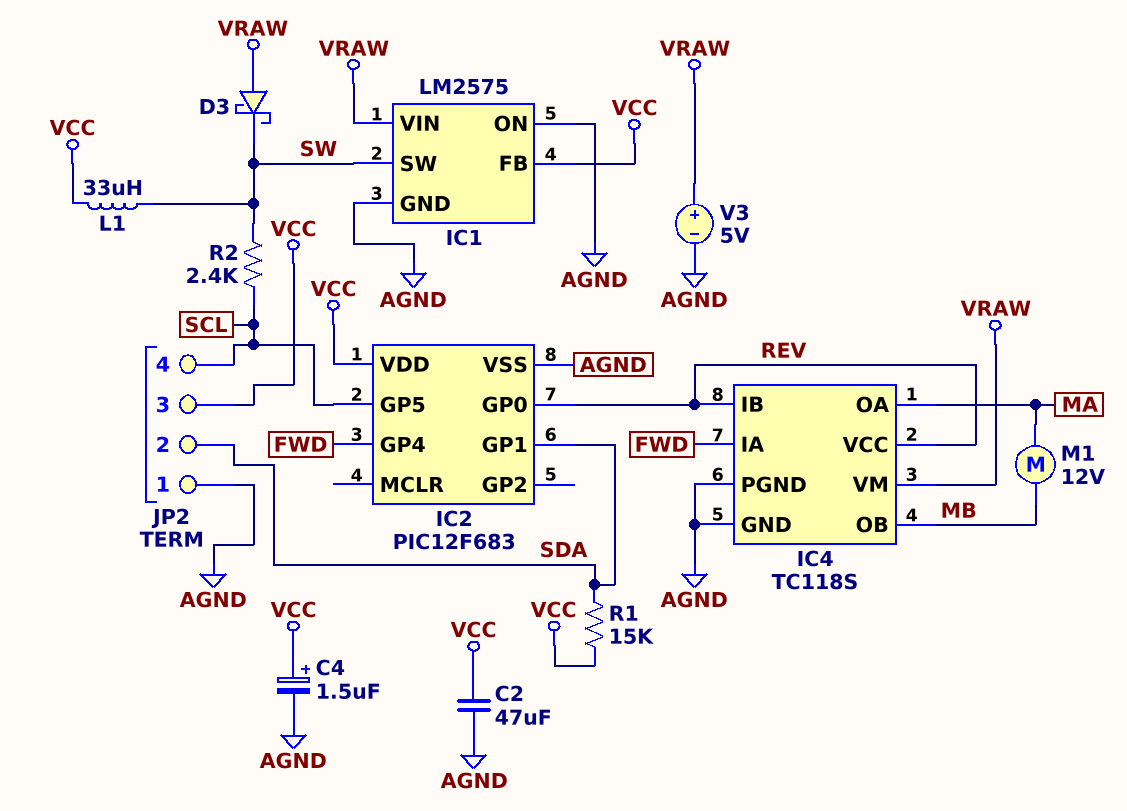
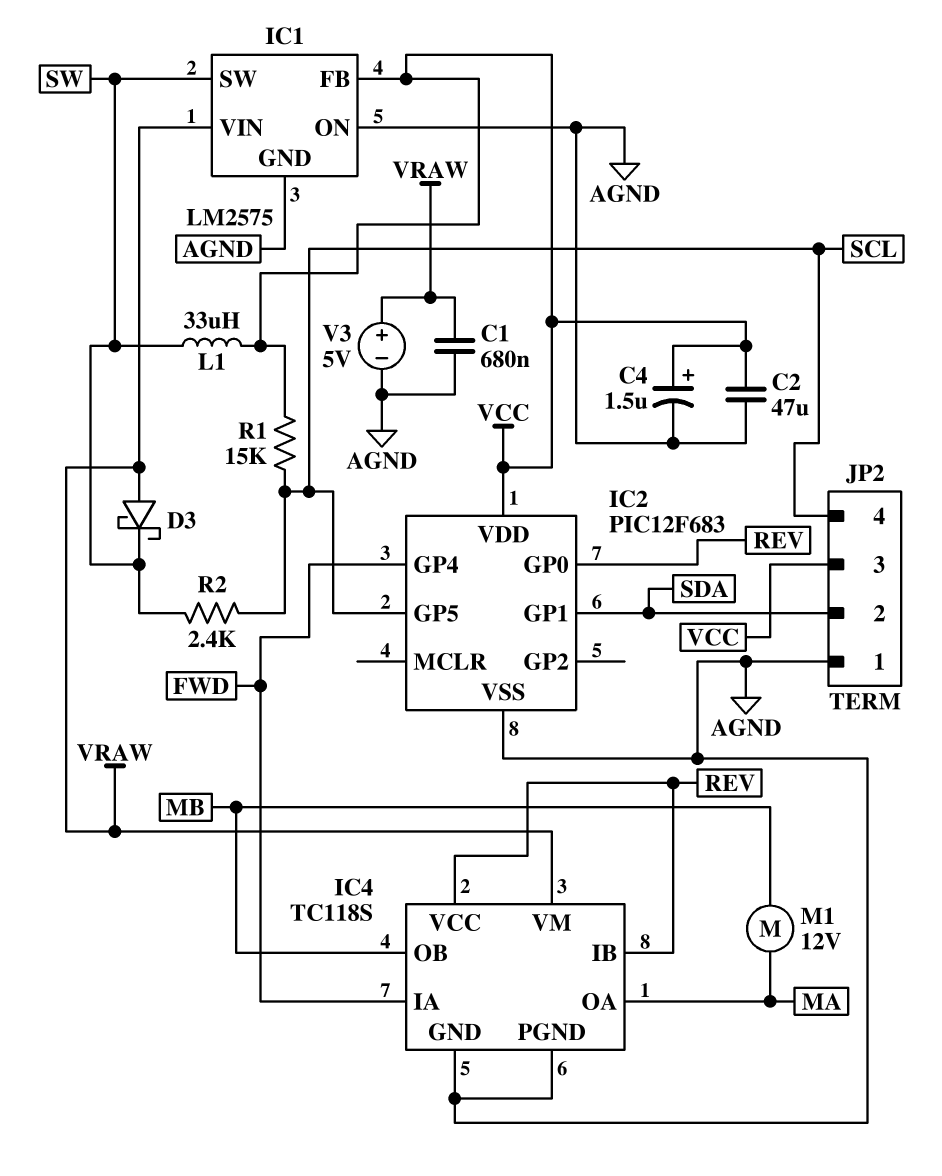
C1: none -> 680nF (AGND, VRAW)
R1: 15k (SDA, VCC) -> 15k (SCL, VCC)

